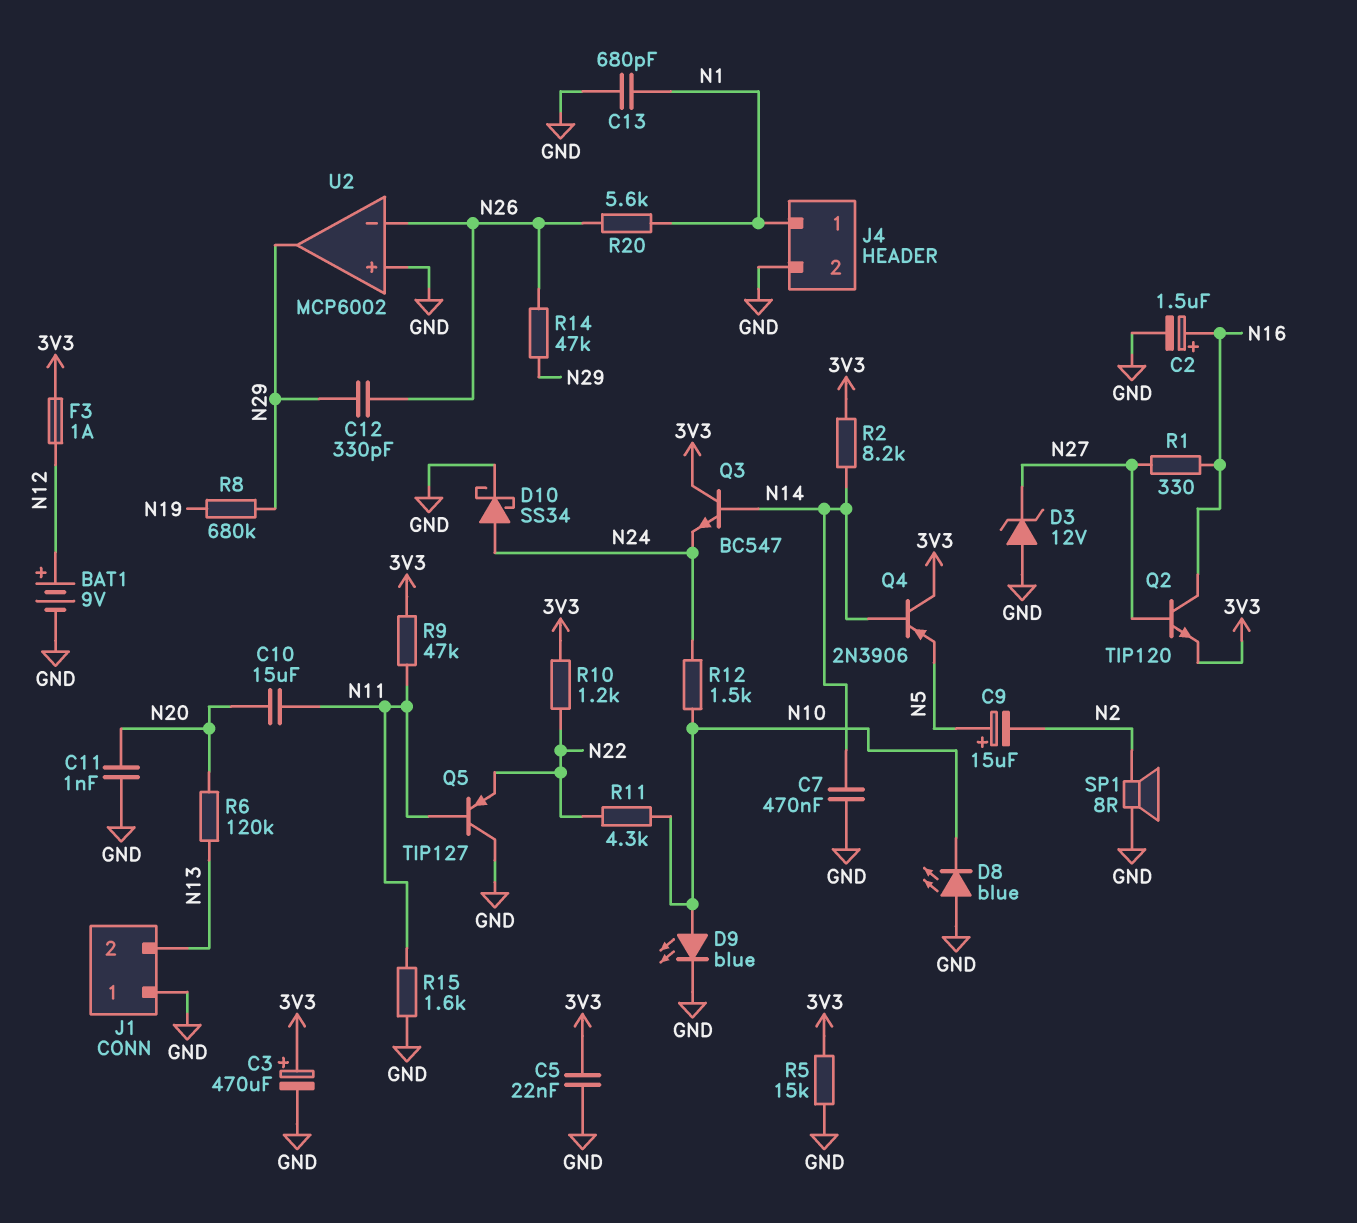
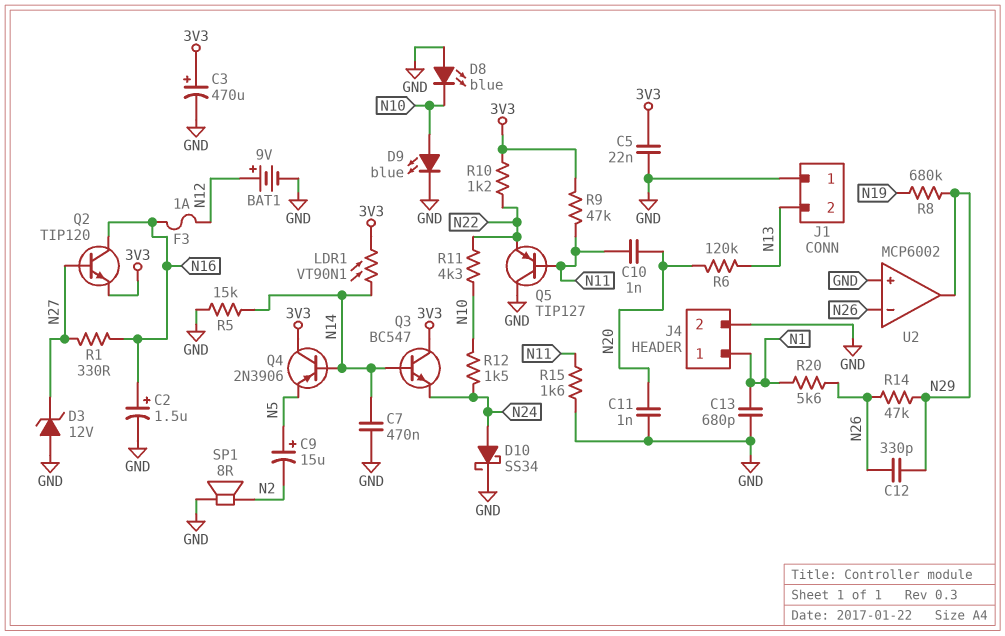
C10: 15uF (N11, N20) -> 1nF (N11, N20)
F3: 1A (3V3, N12) -> 1A (N12, N16)
LDR1: none -> VT90N1 (3V3, N14)
R2: 8.2k (3V3, N14) -> none
R5: 15k (3V3, GND) -> 15k (GND, N14)

